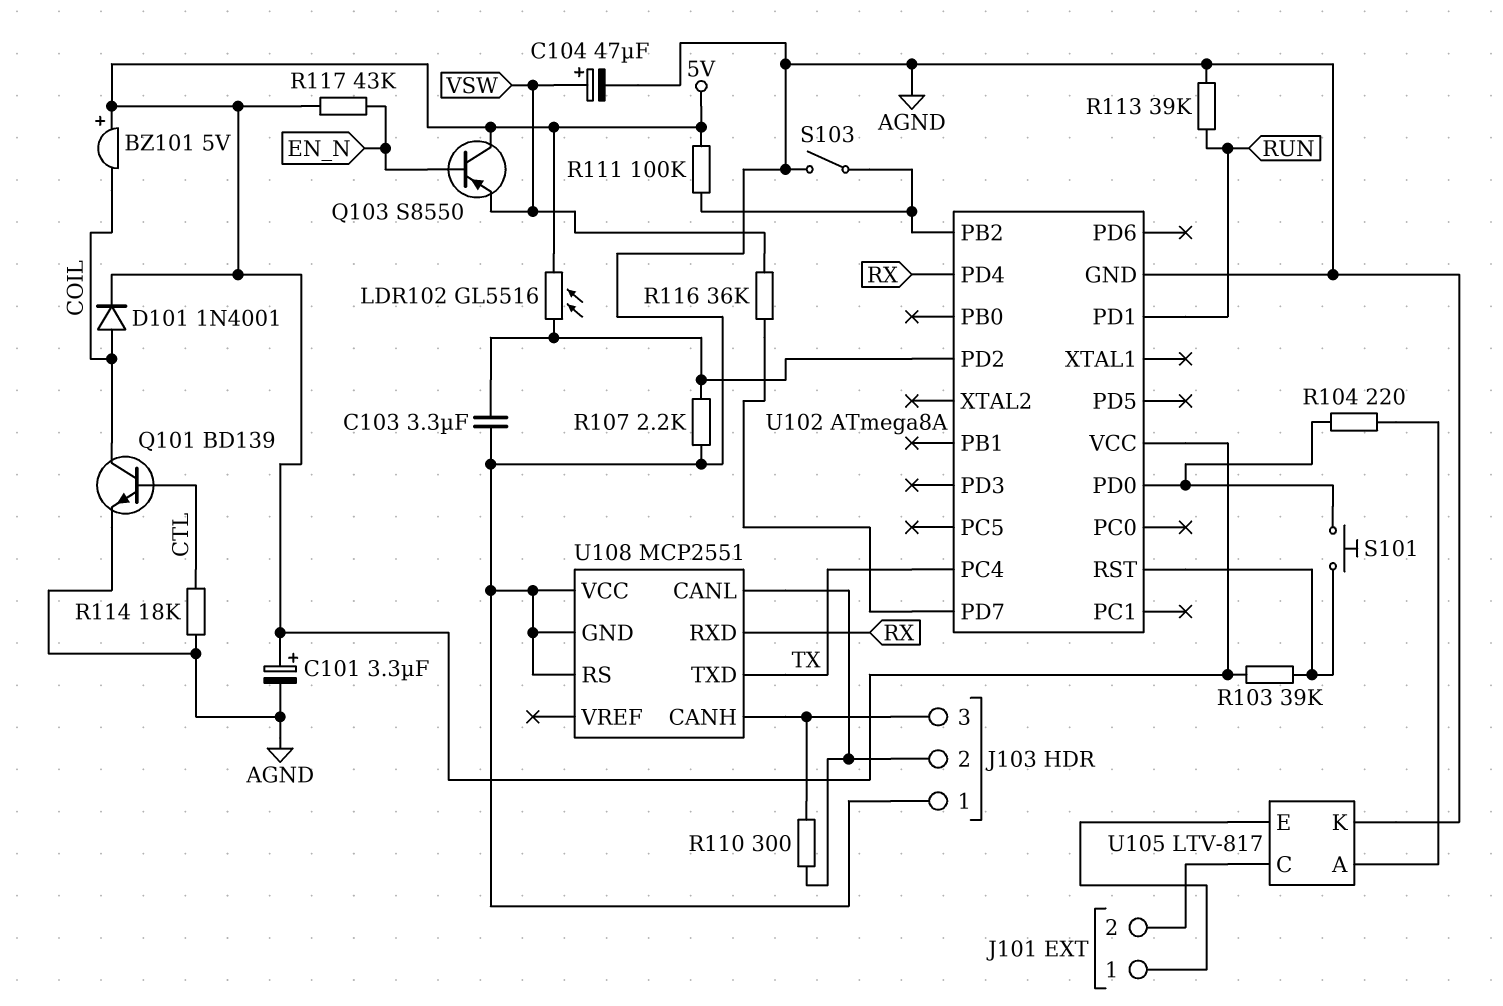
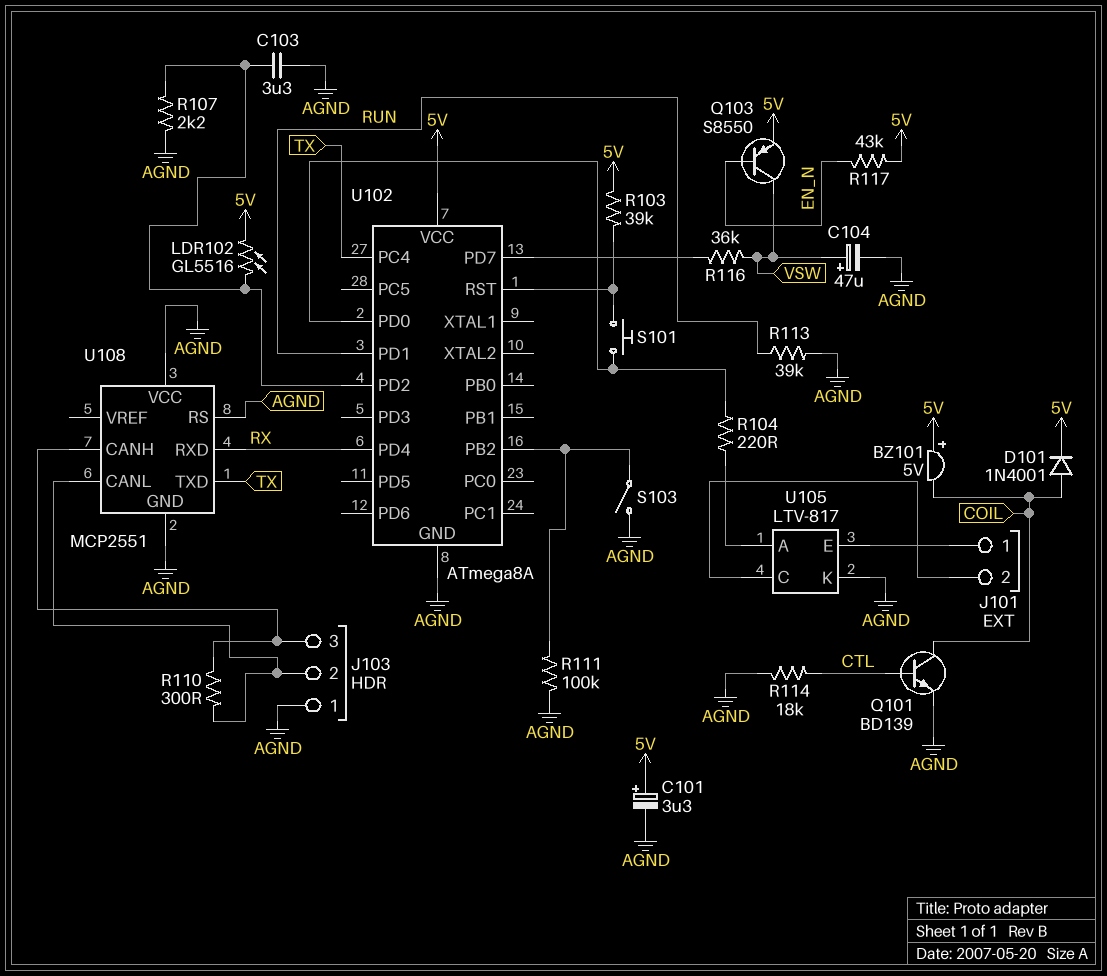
Q103: PNP S8550 (B EN_N, C 5V, E VSW) -> PNP S8550 (B EN_N, C VSW, E 5V)
R111: 100k (5V, U102/PB2) -> 100k (AGND, U102/PB2)

